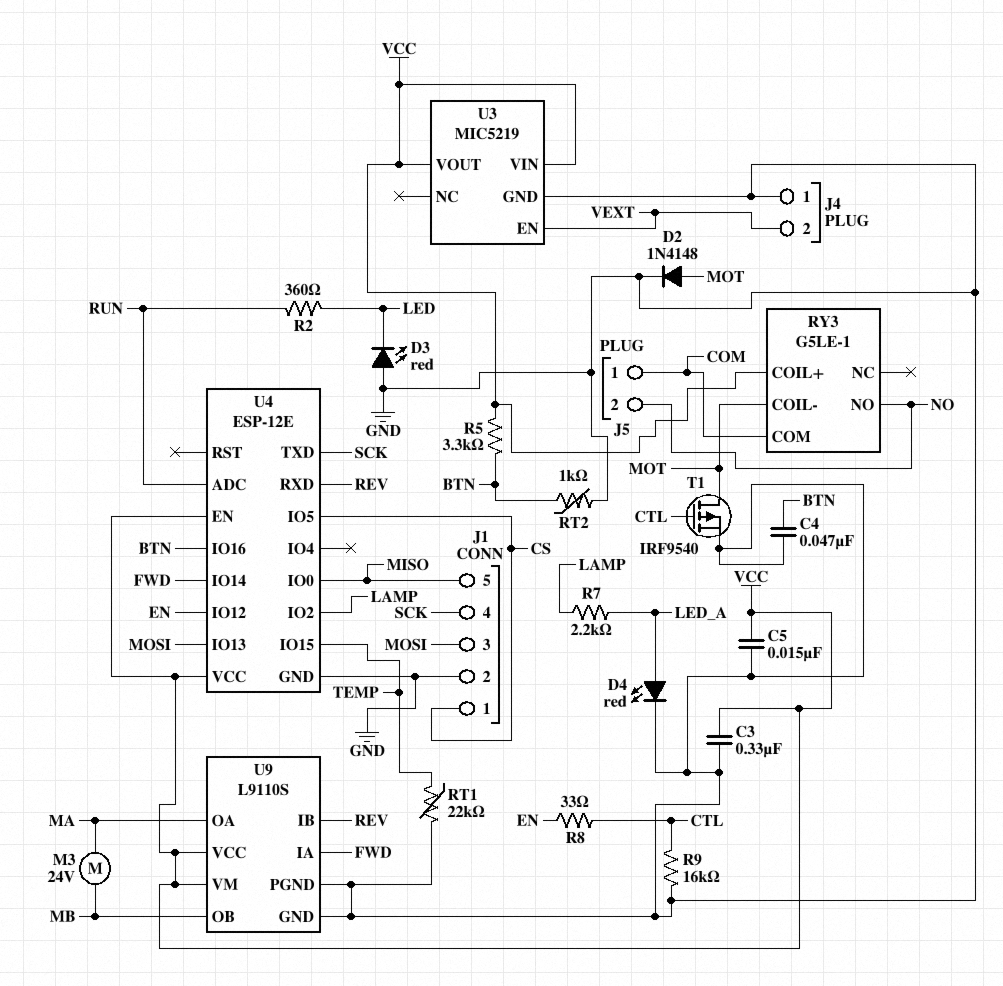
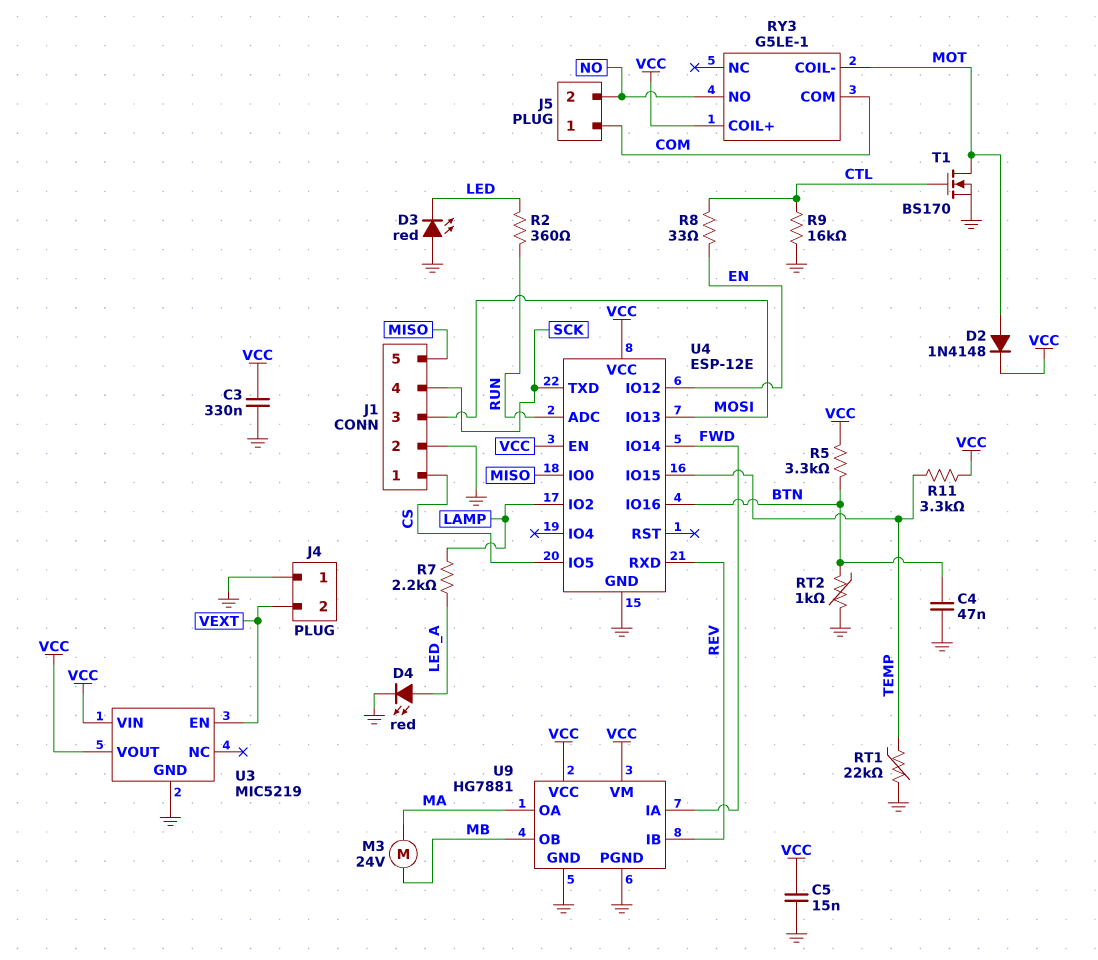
D2: diode 1N4148 (A MOT, K GND) -> diode 1N4148 (A MOT, K VCC)
R11: none -> 3.3k (TEMP, VCC)
T1: PMOS IRF9540 (G CTL, D MOT, S GND) -> NMOS BS170 (G CTL, D MOT, S GND)
U9: L9110S -> HG7881

